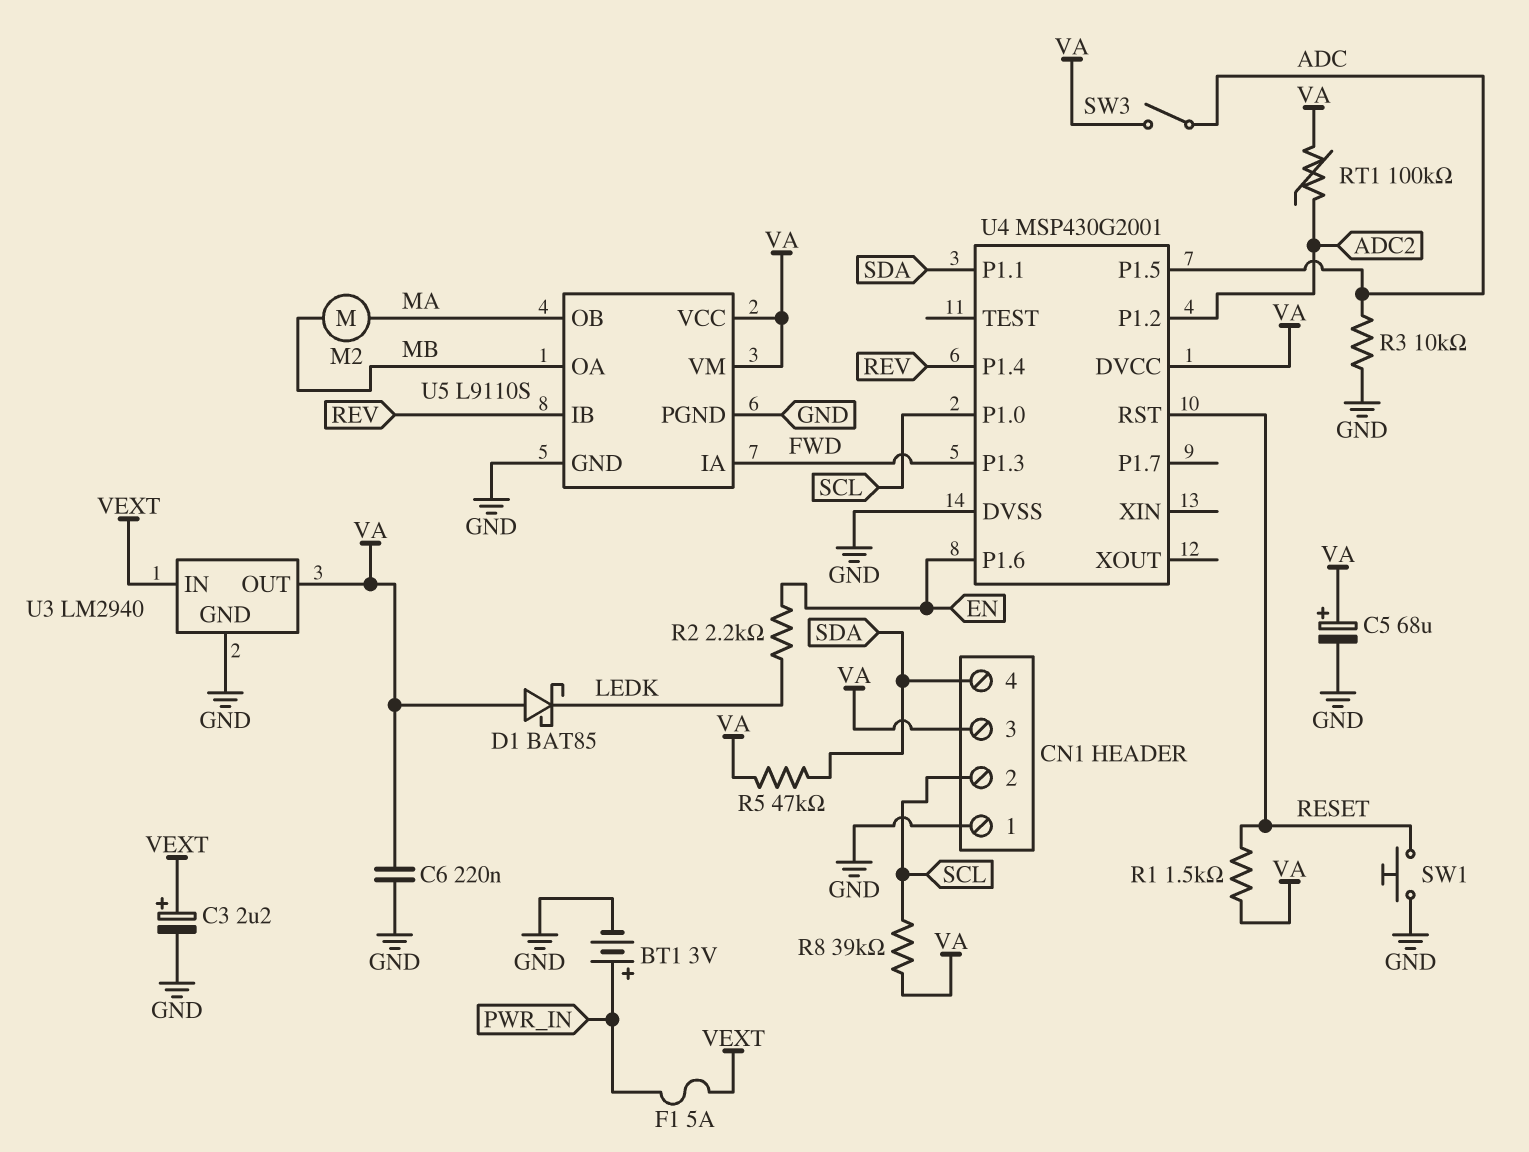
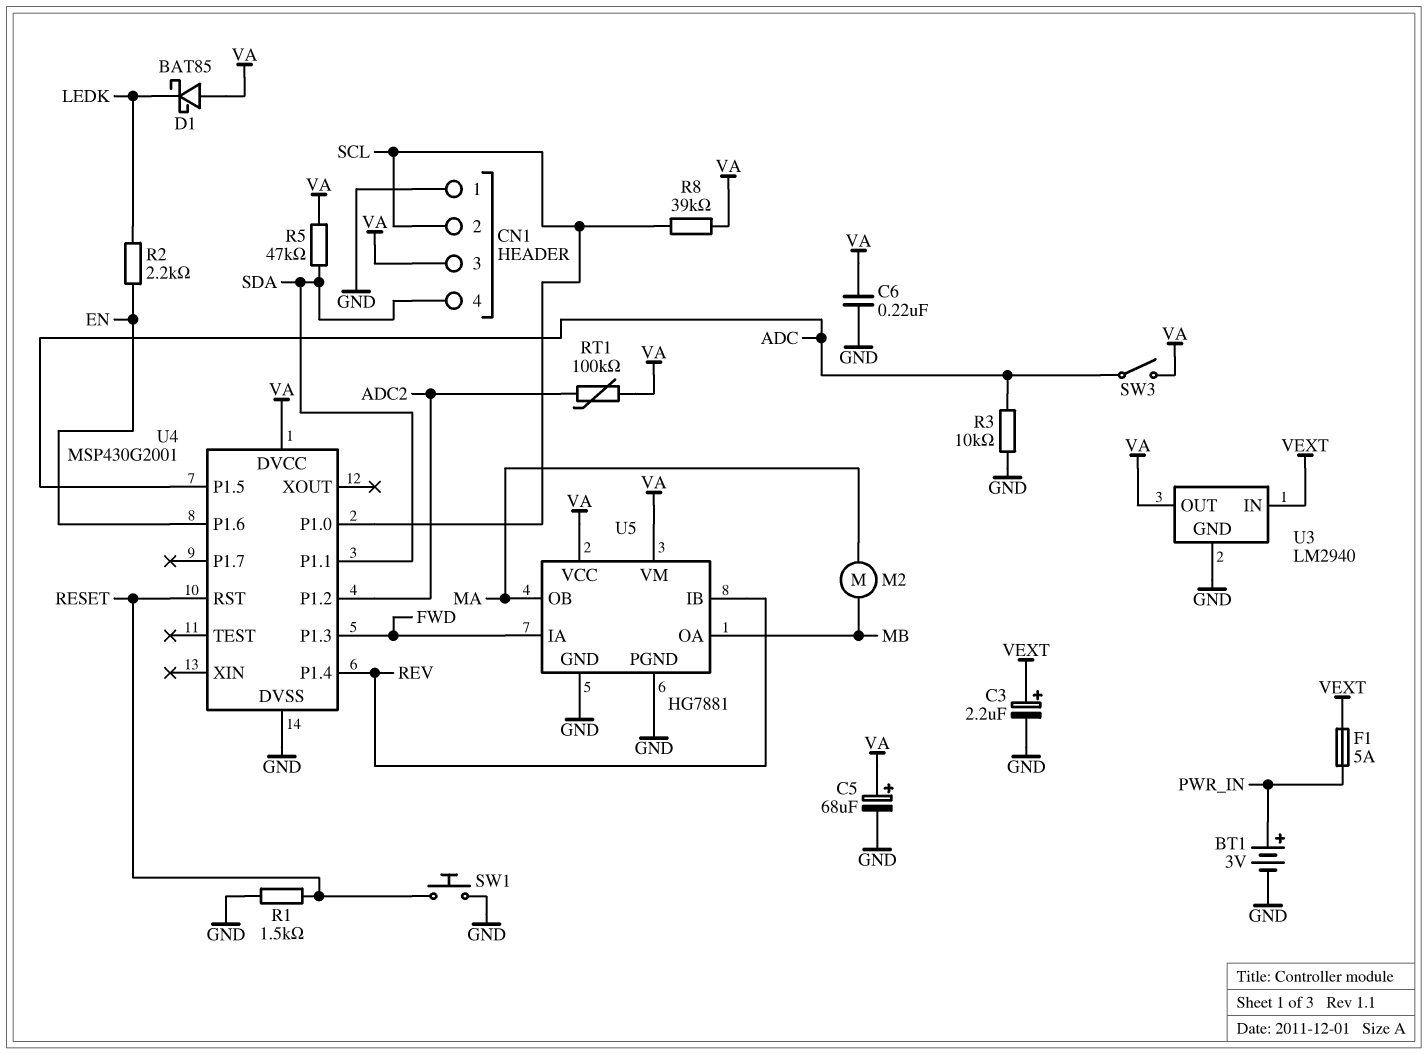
R1: 1.5k (RESET, VA) -> 1.5k (GND, RESET)
U5: L9110S -> HG7881

